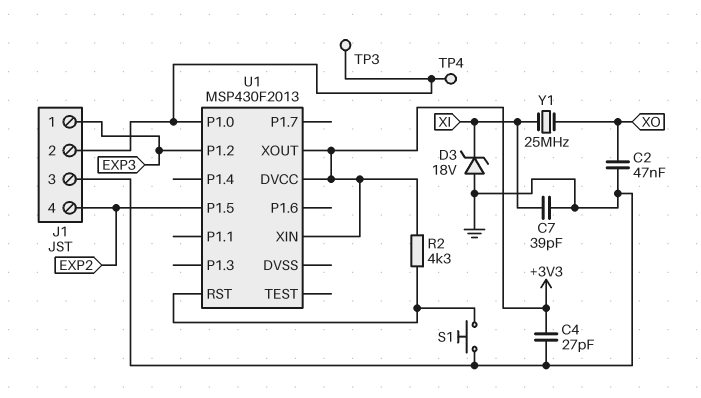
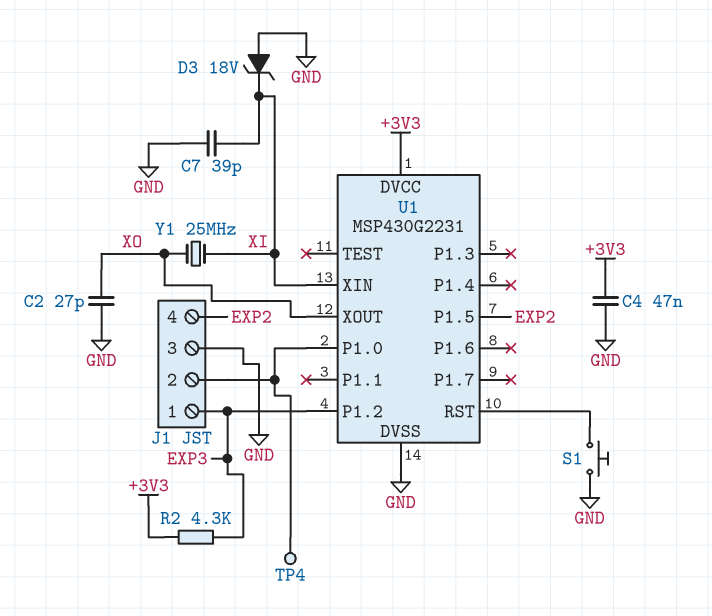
C2: 47nF (GND, XO) -> 27pF (GND, XO)
C4: 27pF (+3V3, GND) -> 47nF (+3V3, GND)
R2: 4.3k (+3V3, U1/RST) -> 4.3k (+3V3, EXP3)
TP3: test point (J1/2) -> none
U1: MSP430F2013 -> MSP430G2231
U1 pin DVSS: none -> GND
U1 pin XIN: +3V3 -> XI
U1 pin XOUT: +3V3 -> XO

